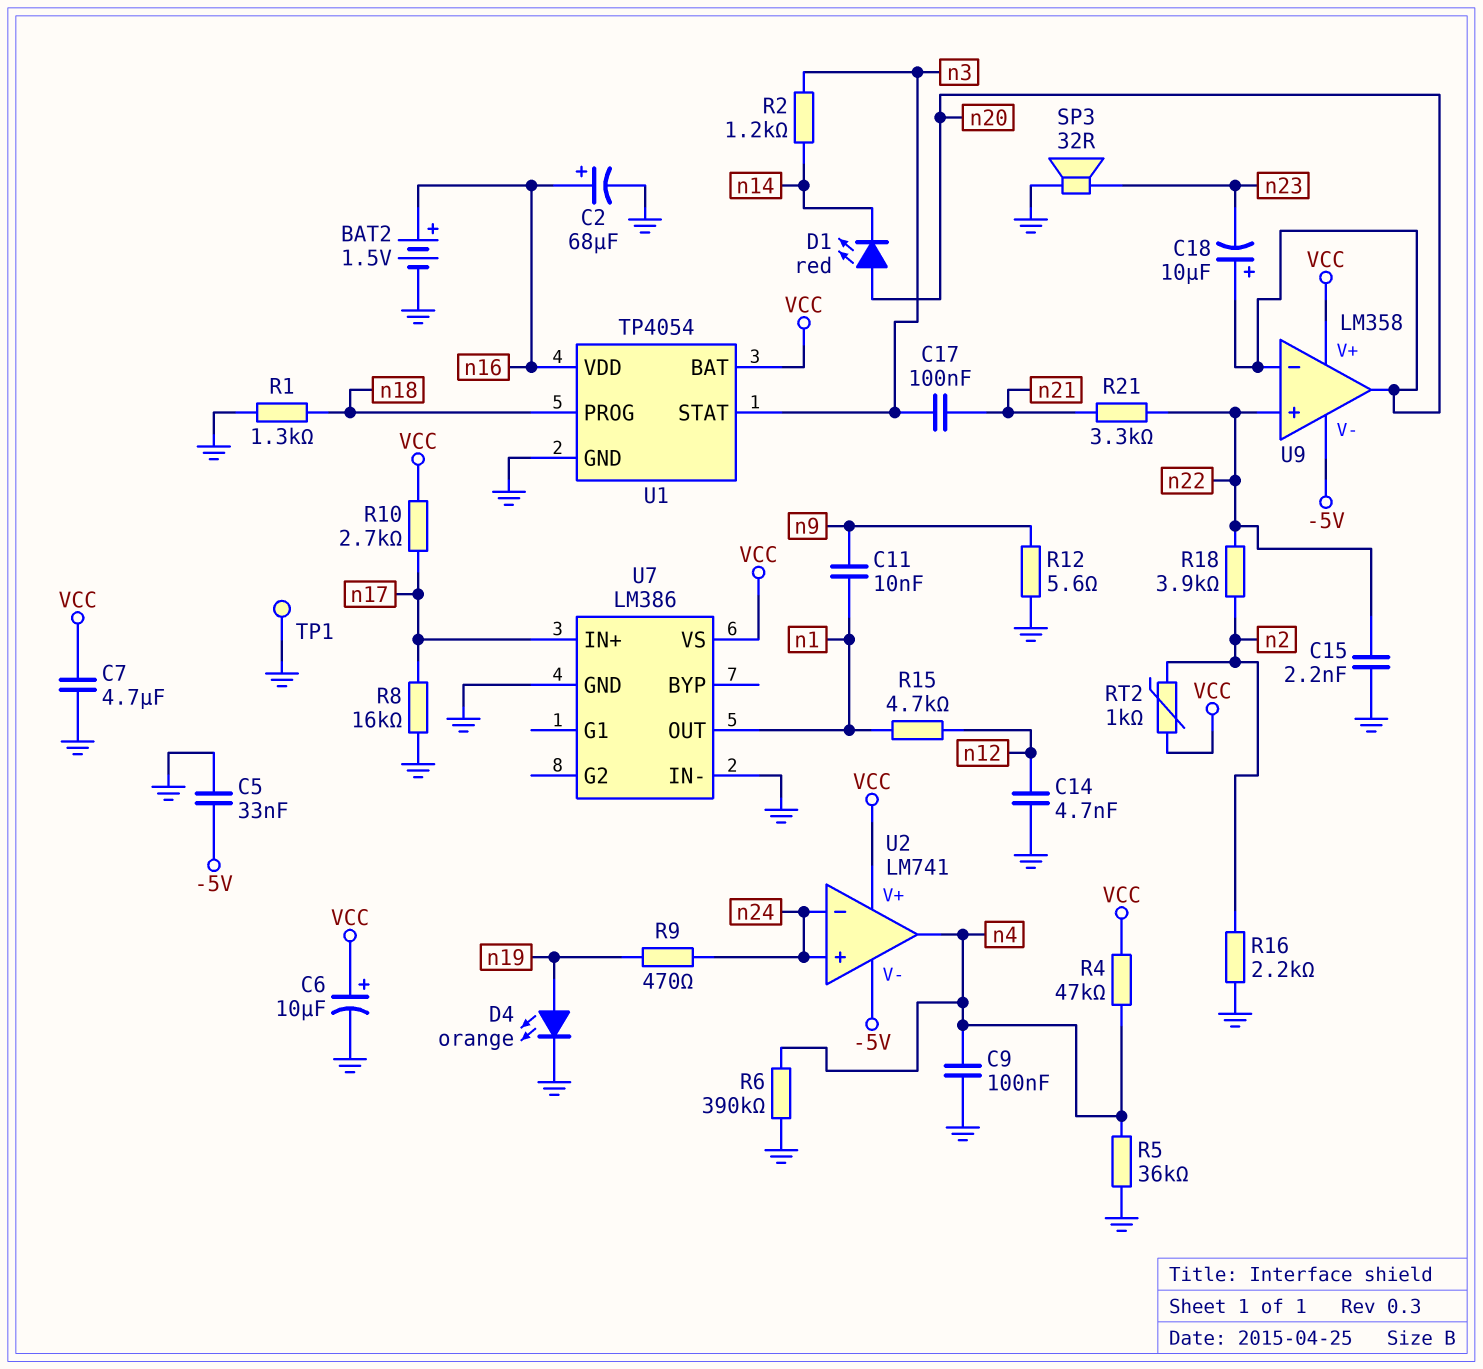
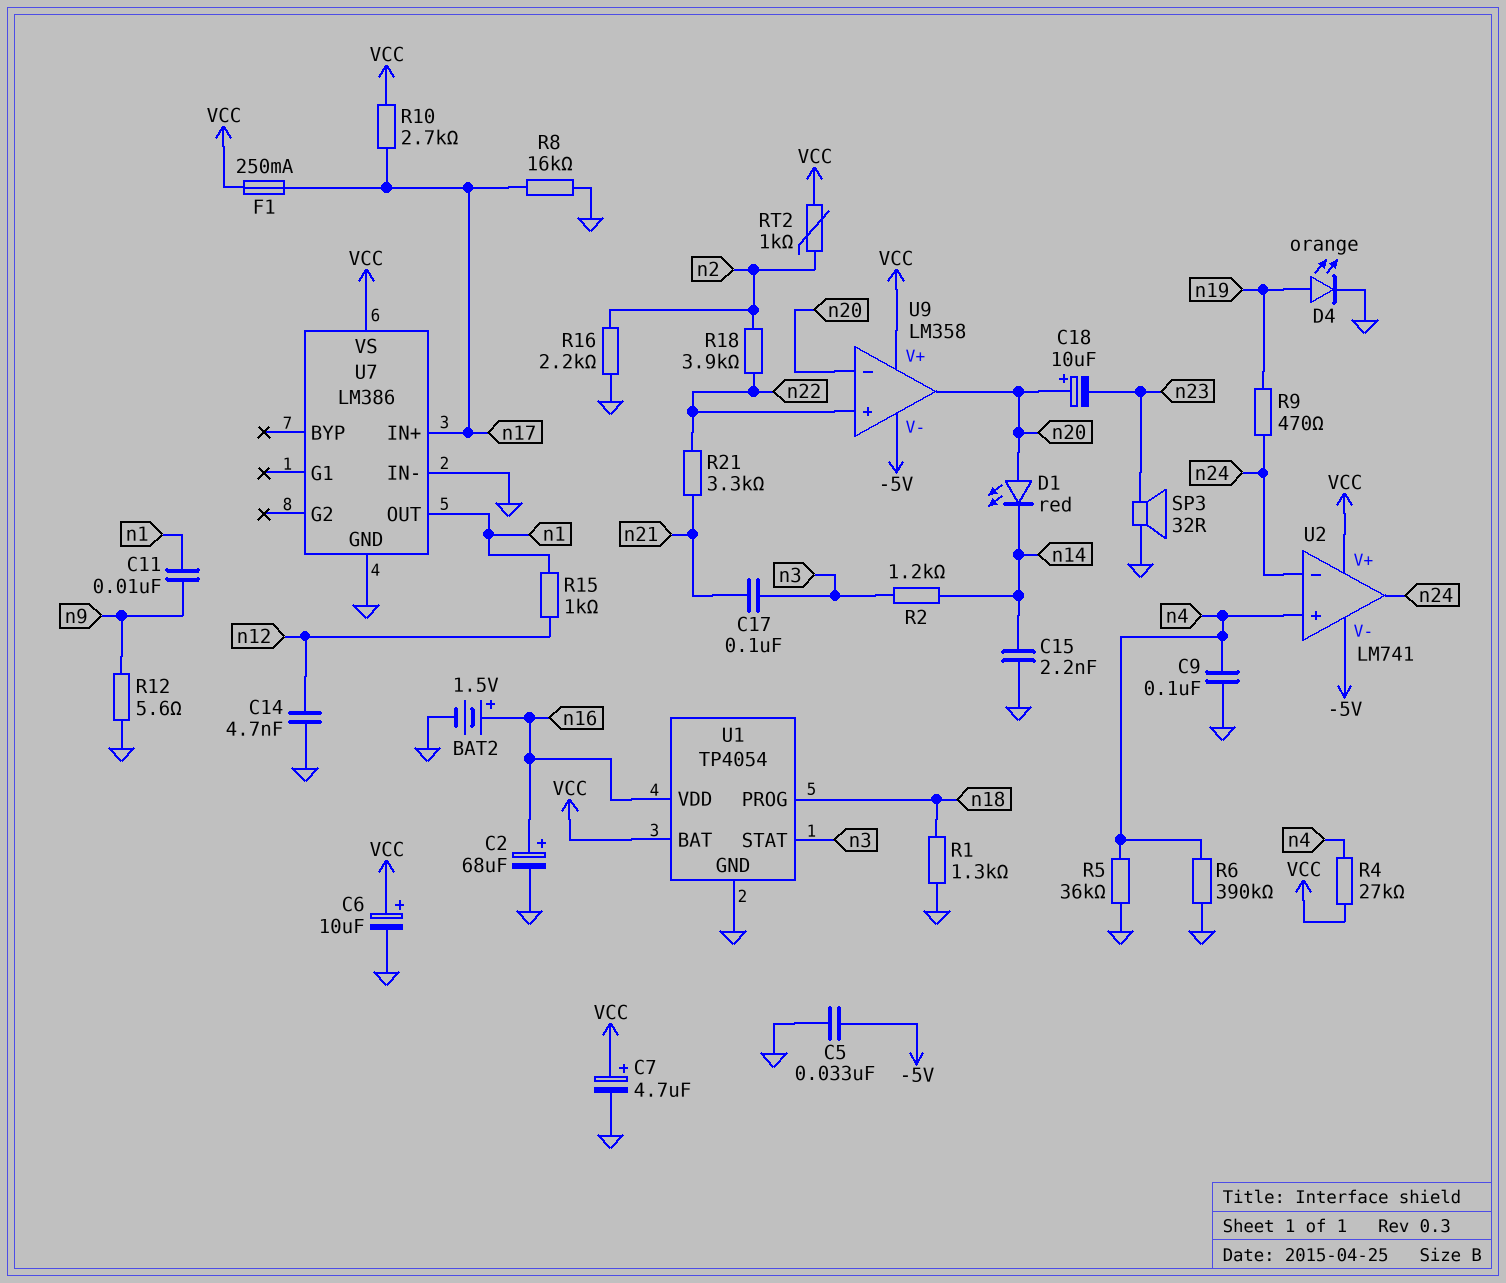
C7: 4.7uF (GND, VCC) -> 4.7uF (plus VCC, minus GND)
C15: 2.2nF (GND, n22) -> 2.2nF (GND, n14)
F1: none -> 250mA (VCC, n17)
R4: 47k (VCC, n4) -> 27k (VCC, n4)
R15: 4.7k (n1, n12) -> 1k (n1, n12)
TP1: test point (GND) -> none
U2 pin in+: n24 -> n4
U2 pin out: n4 -> n24

